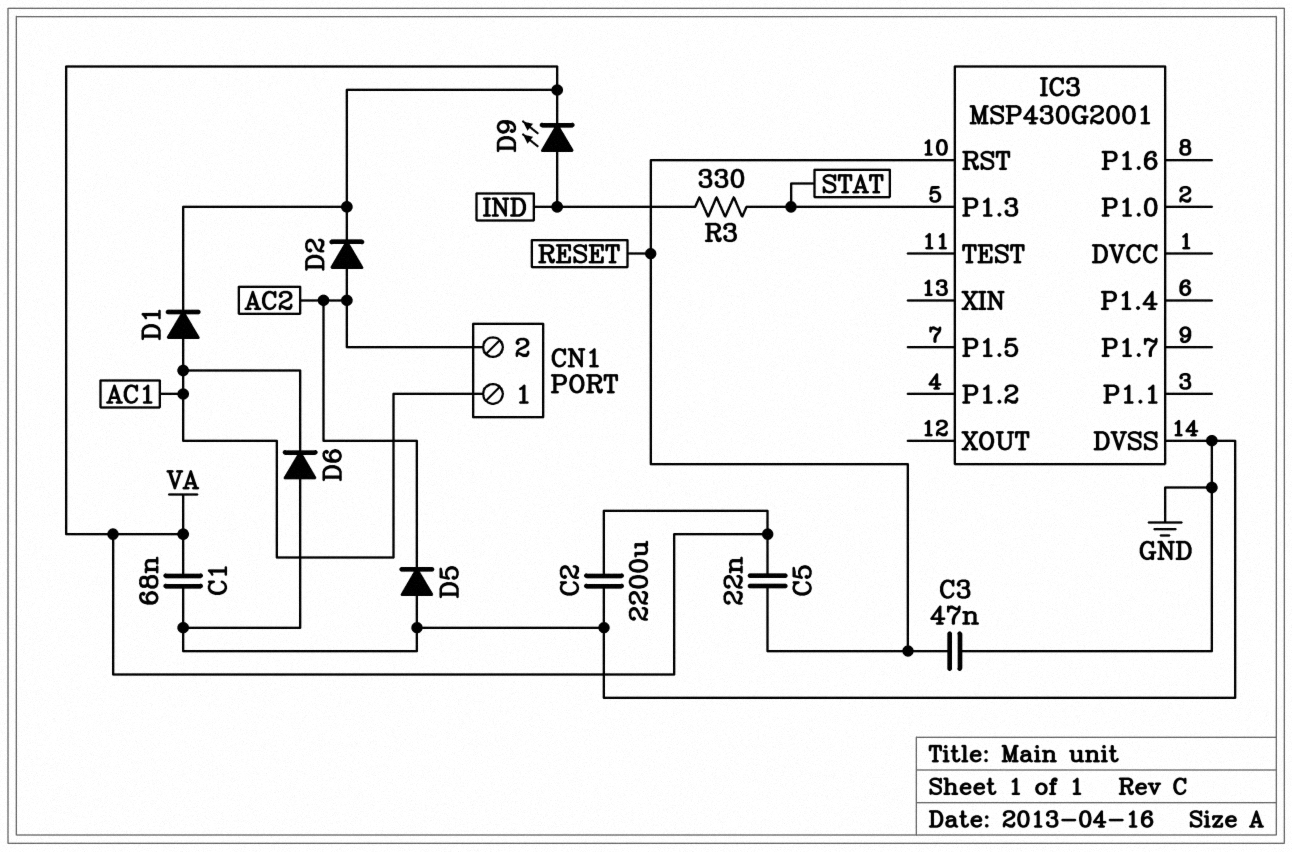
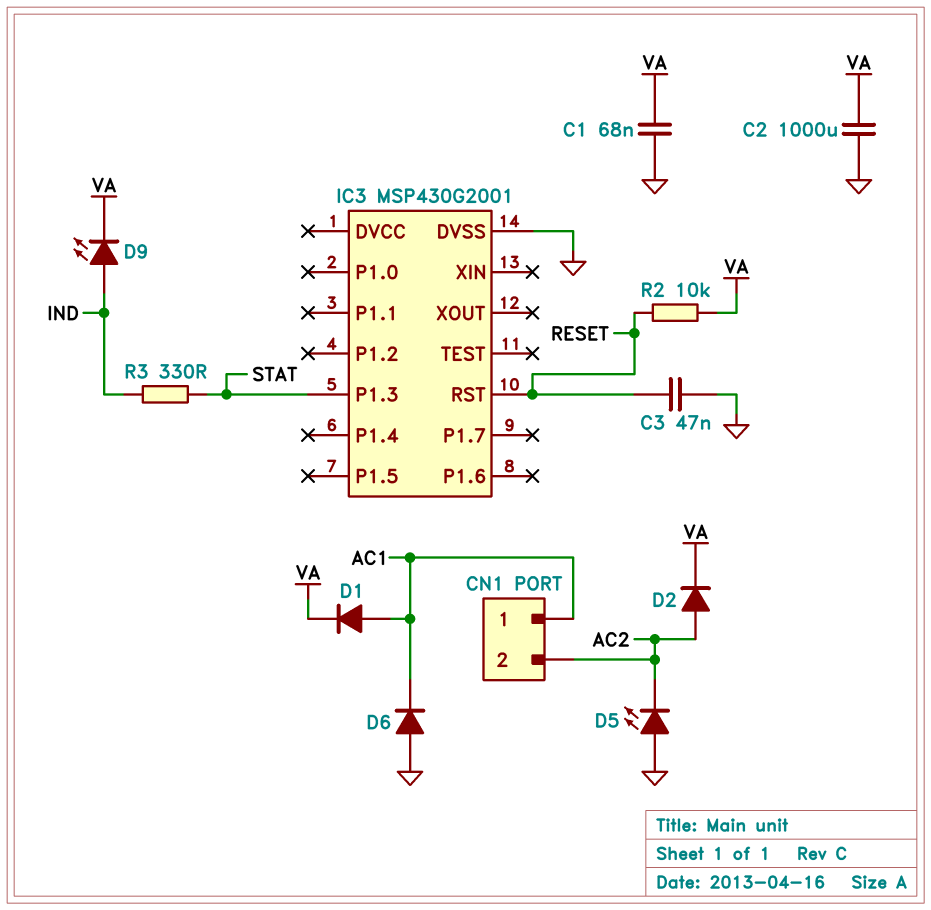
C2: 2200uF (GND, VA) -> 1000uF (GND, VA)
C5: 22nF (RESET, VA) -> none
D5: diode (A GND, K AC2) -> LED (A GND, K AC2)
R2: none -> 10k (RESET, VA)

